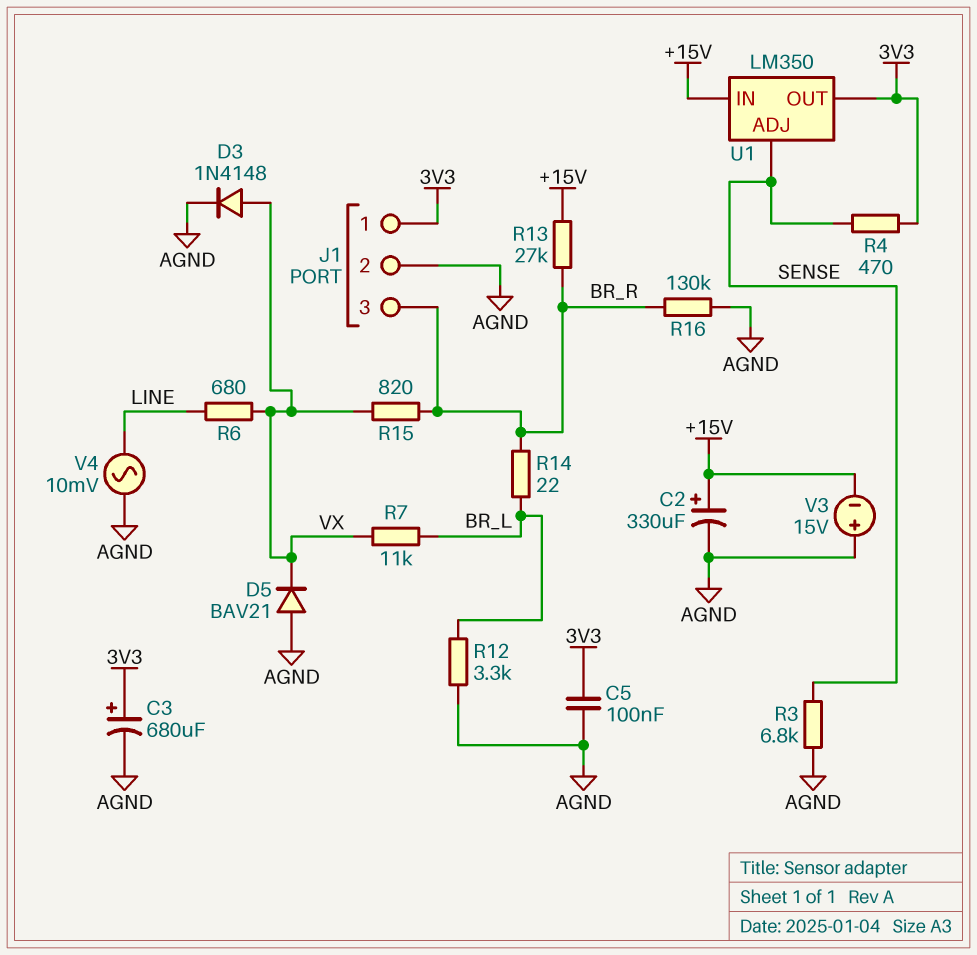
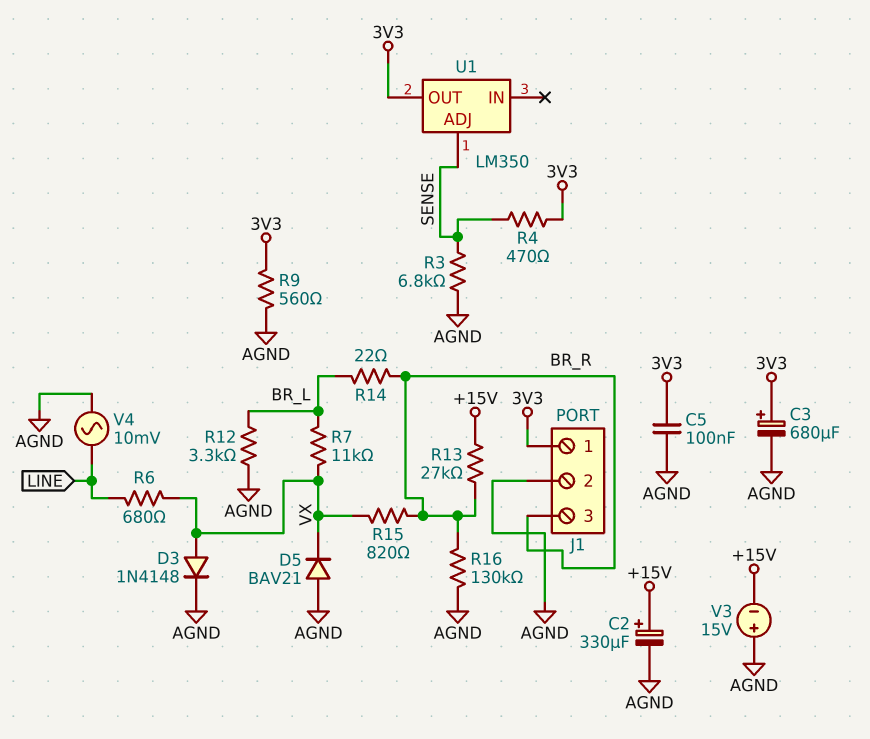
R9: none -> 560 (3V3, AGND)
U1 pin IN: +15V -> none

